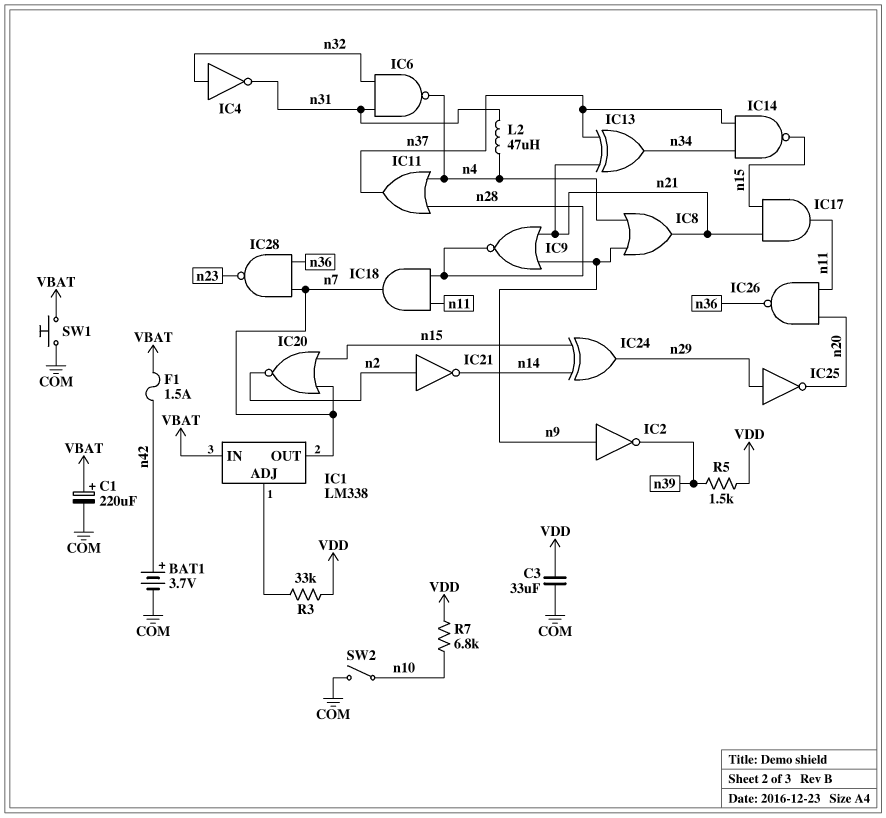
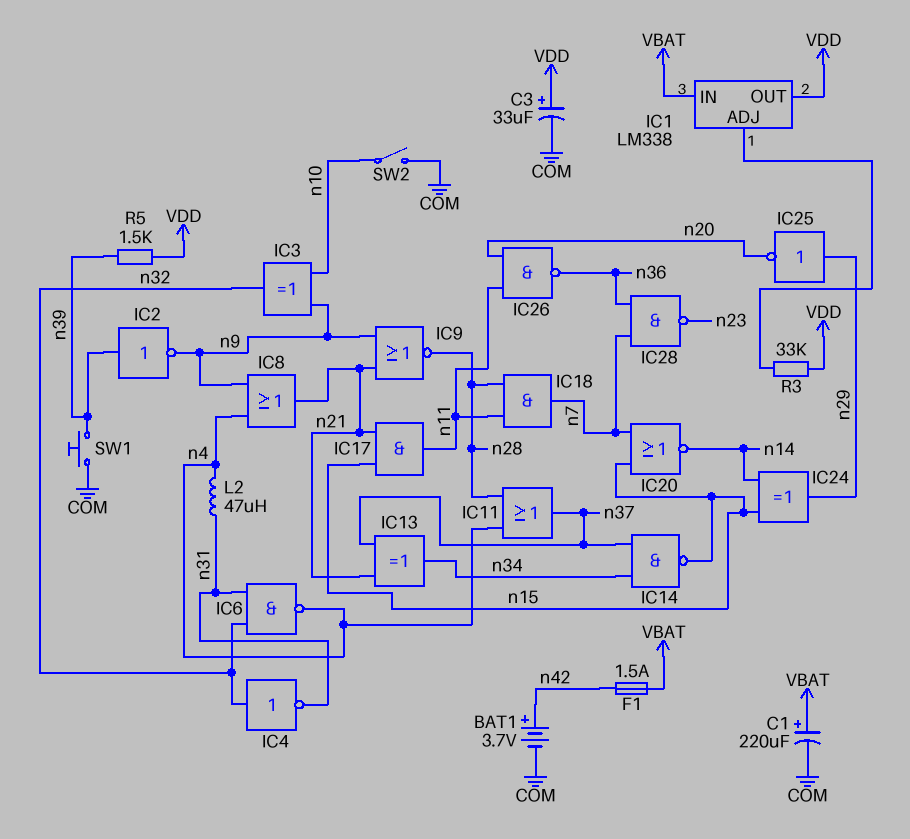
C3: 33uF (COM, VDD) -> 33uF (plus VDD, minus COM)
IC1 pin OUT: n7 -> VDD
IC2: NOT (in n9, out n39) -> NOT (in n39, out n9)
IC3: none -> XOR (in n9, in n10, out n32)
IC20: NOR (in n7, in n15, out n2) -> NOR (in n7, in n15, out n14)
IC21: NOT (in n2, out n14) -> none
R7: 6.8k (VDD, n10) -> none
SW1: button (COM, VBAT) -> button (COM, n39)

